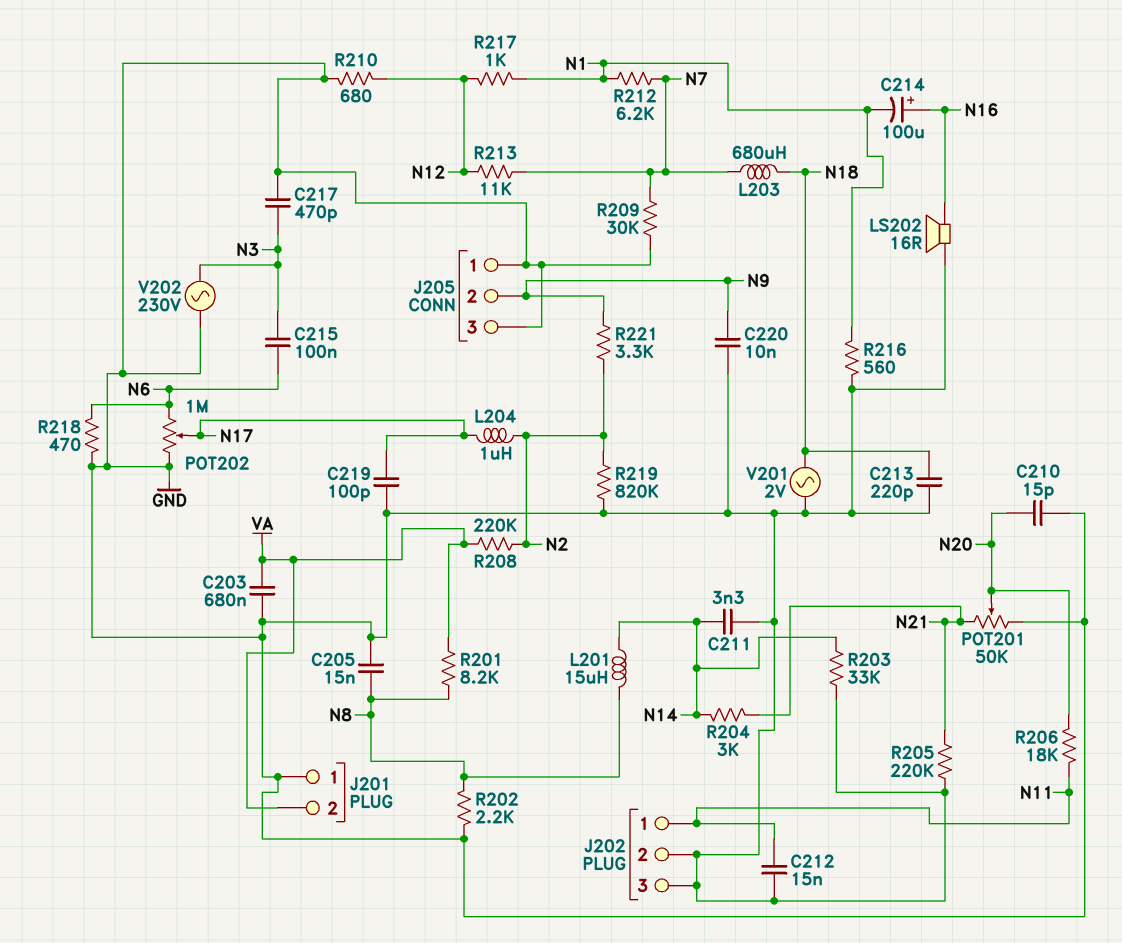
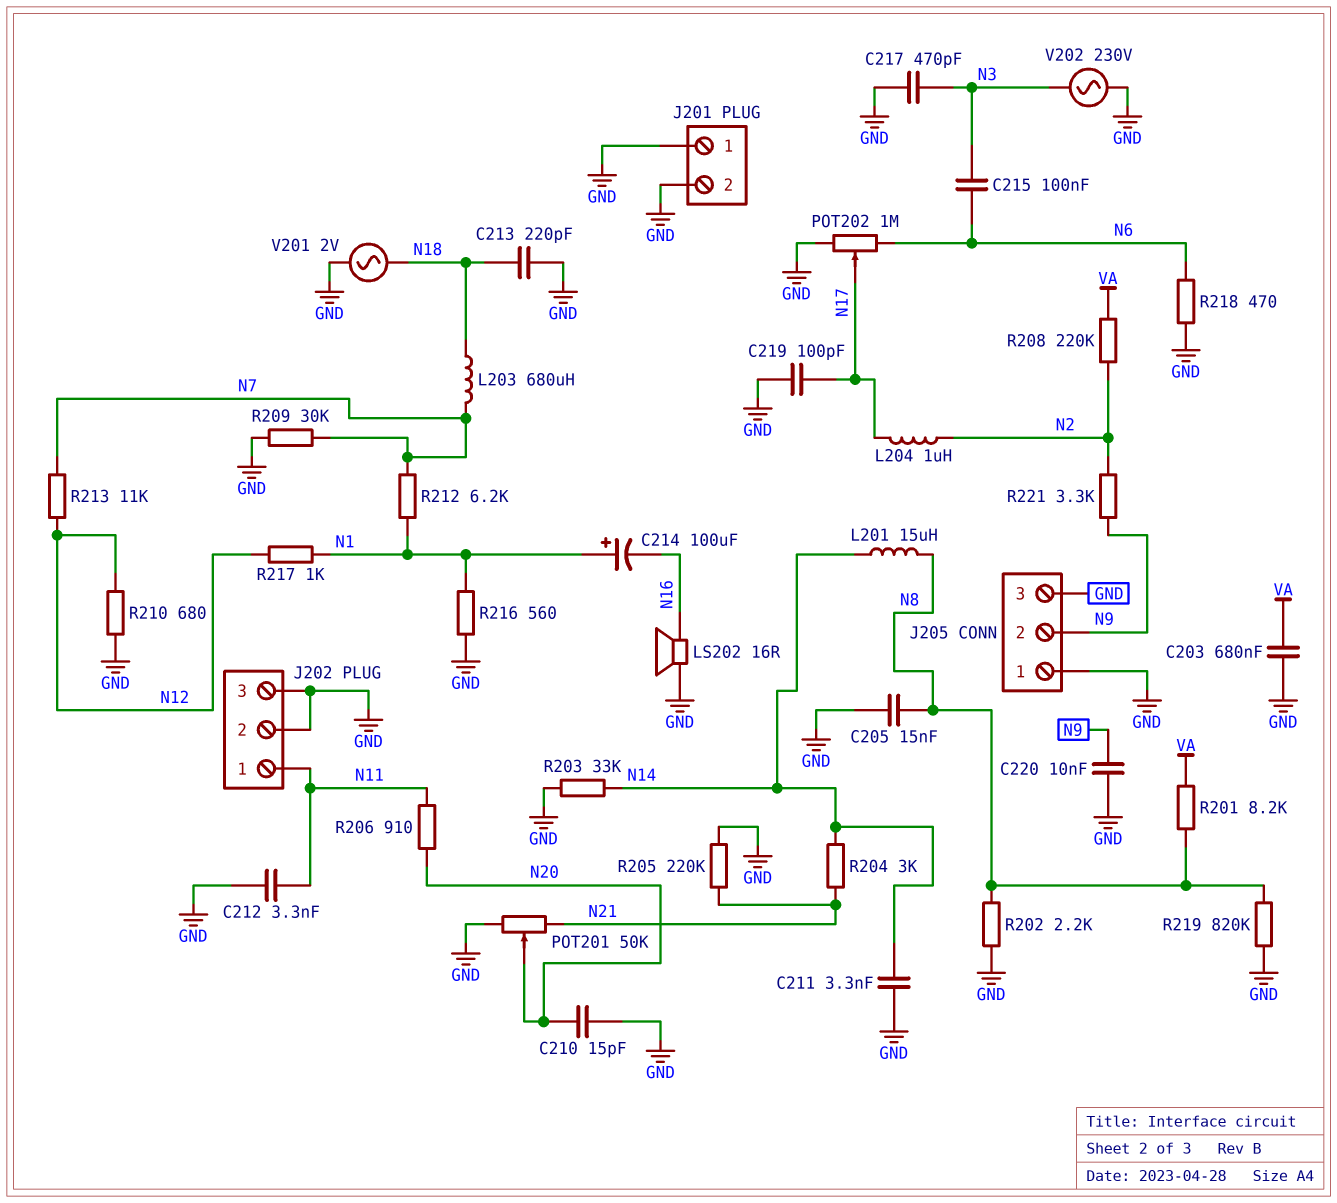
C212: 15nF (GND, N11) -> 3.3nF (GND, N11)
C214: 100uF (plus N16, minus N1) -> 100uF (plus N1, minus N16)
J201 pin 2: VA -> GND
R206: 18k (N11, N20) -> 910 (N11, N20)
R219: 820k (GND, N2) -> 820k (GND, N8)

